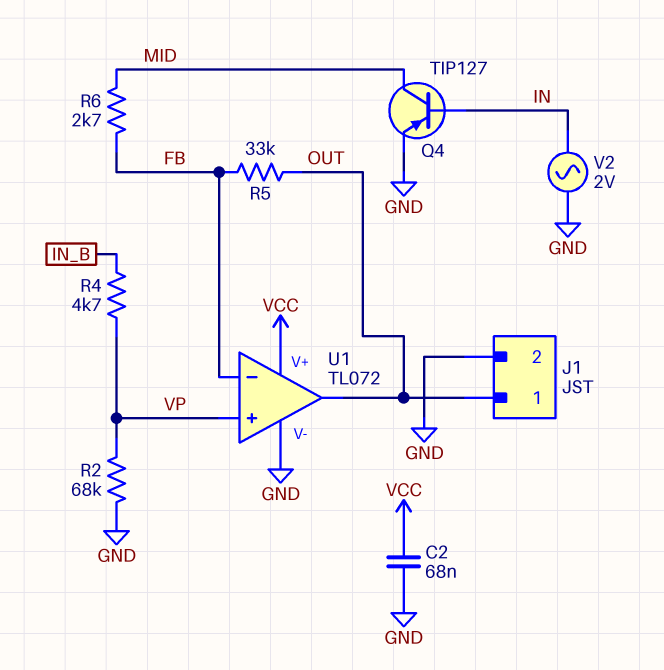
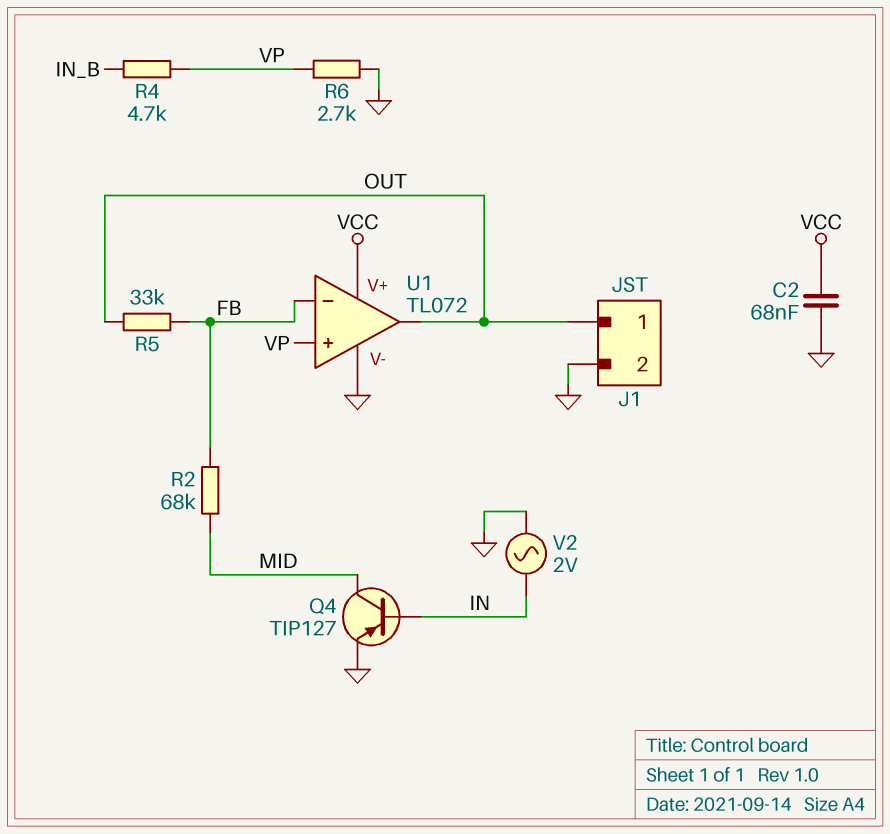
R2: 68k (GND, VP) -> 68k (FB, MID)
R6: 2.7k (FB, MID) -> 2.7k (GND, VP)

